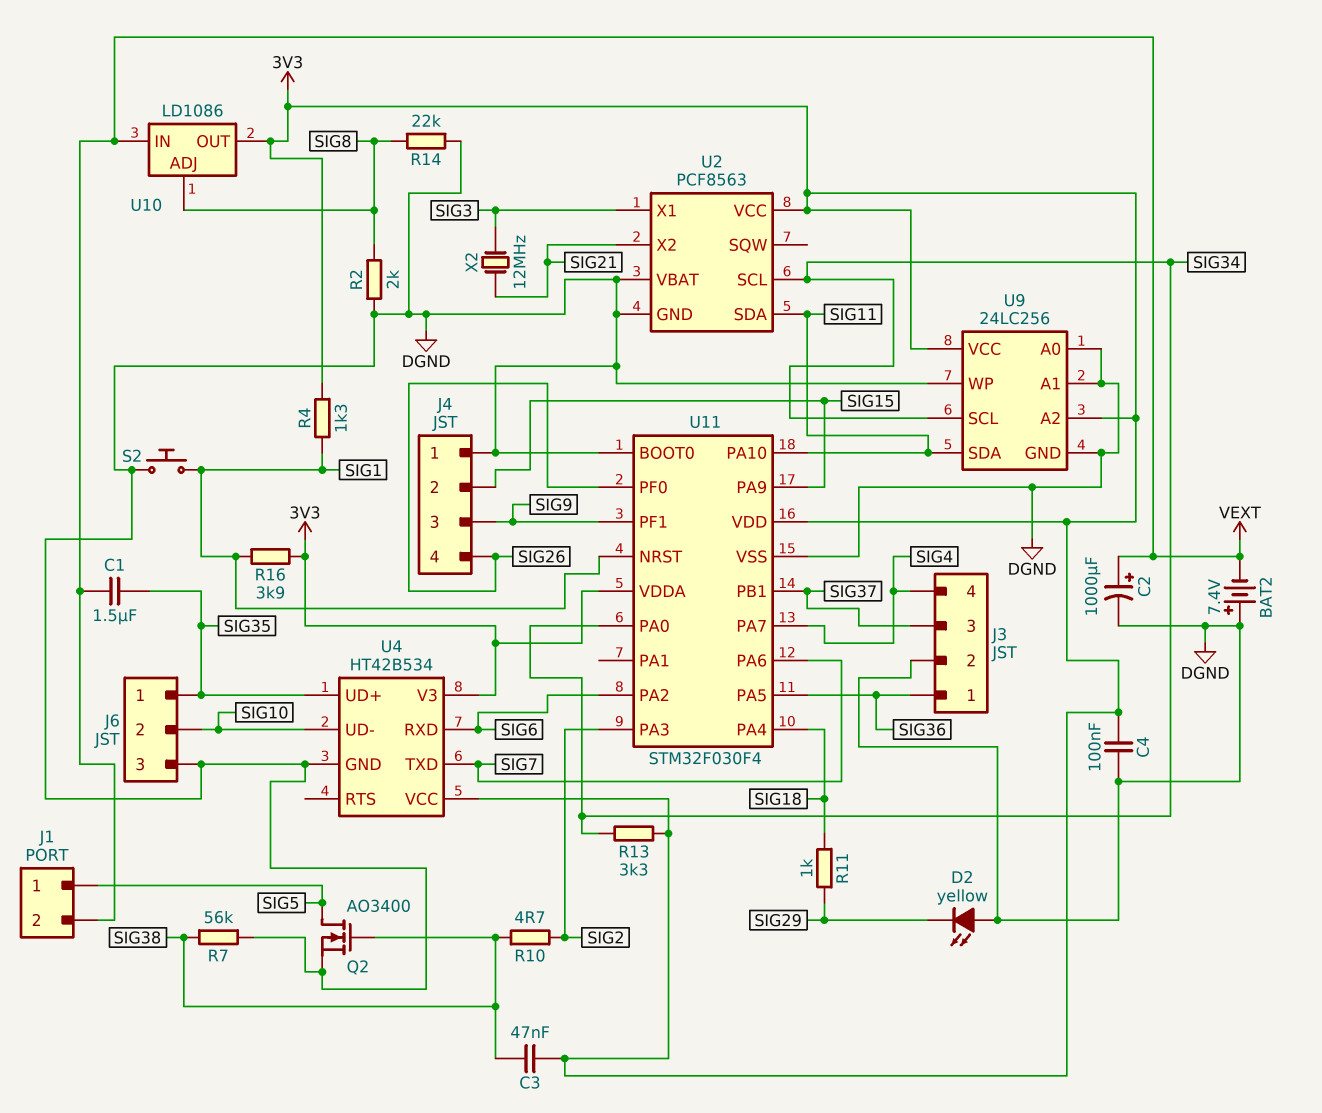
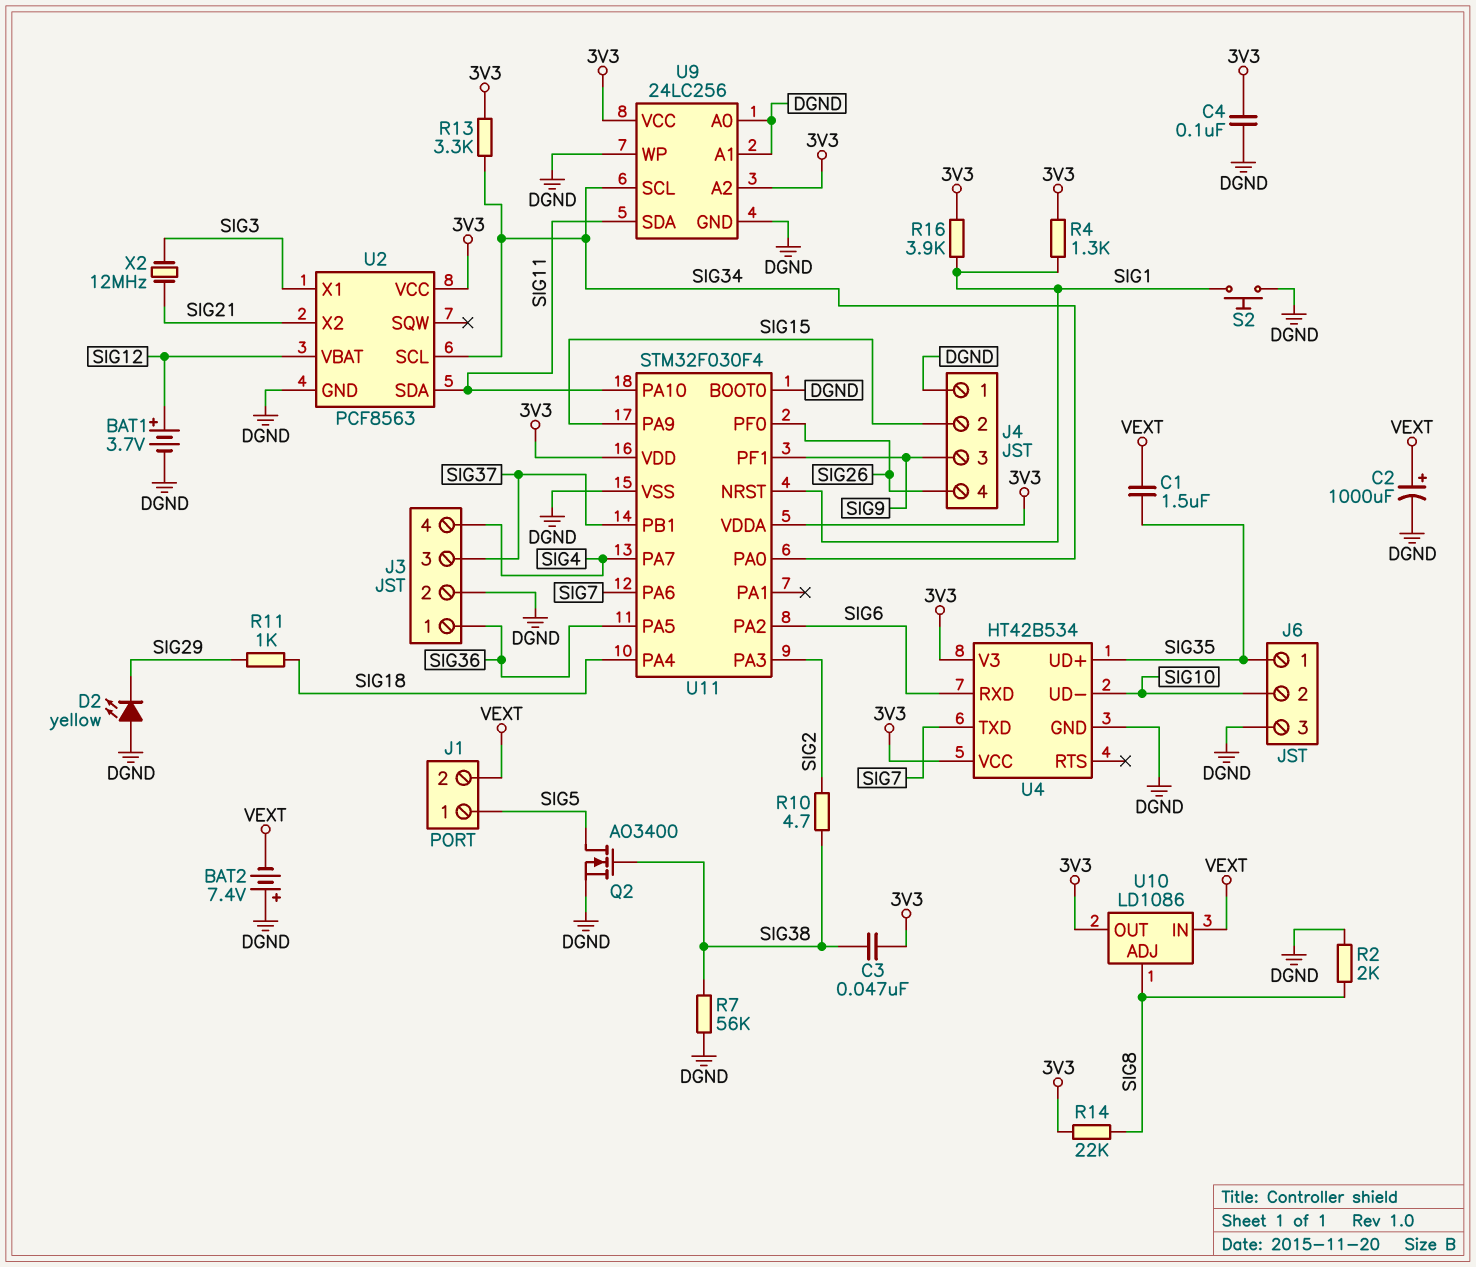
BAT1: none -> 3.7V (plus SIG12, minus DGND)
R14: 22k (DGND, SIG8) -> 22k (3V3, SIG8)
U2 pin VBAT: DGND -> SIG12

